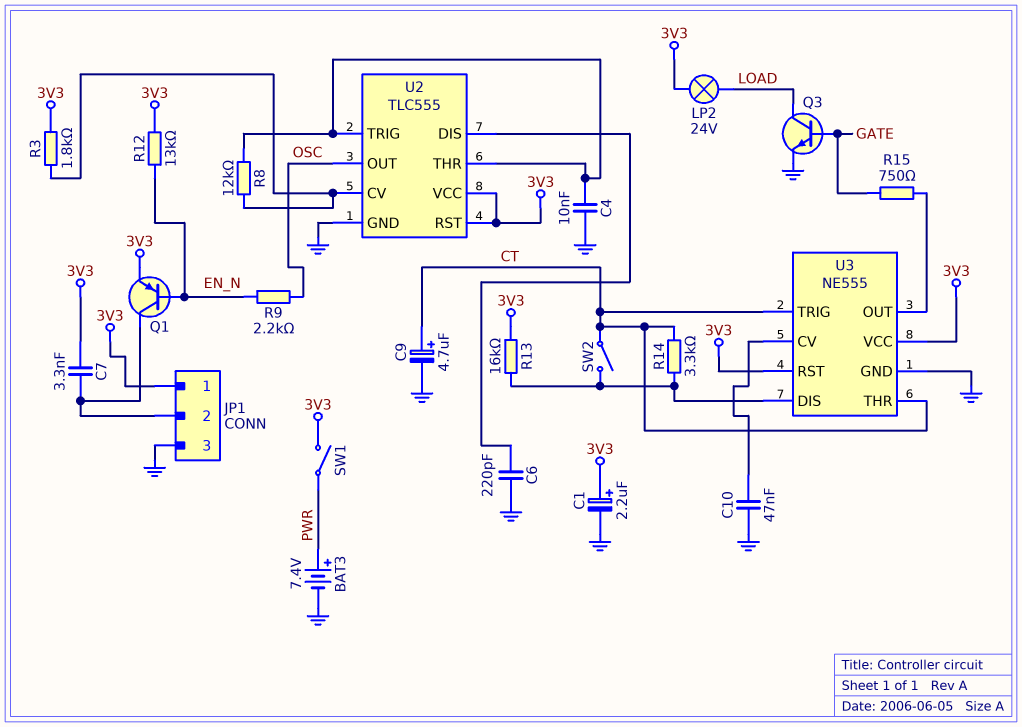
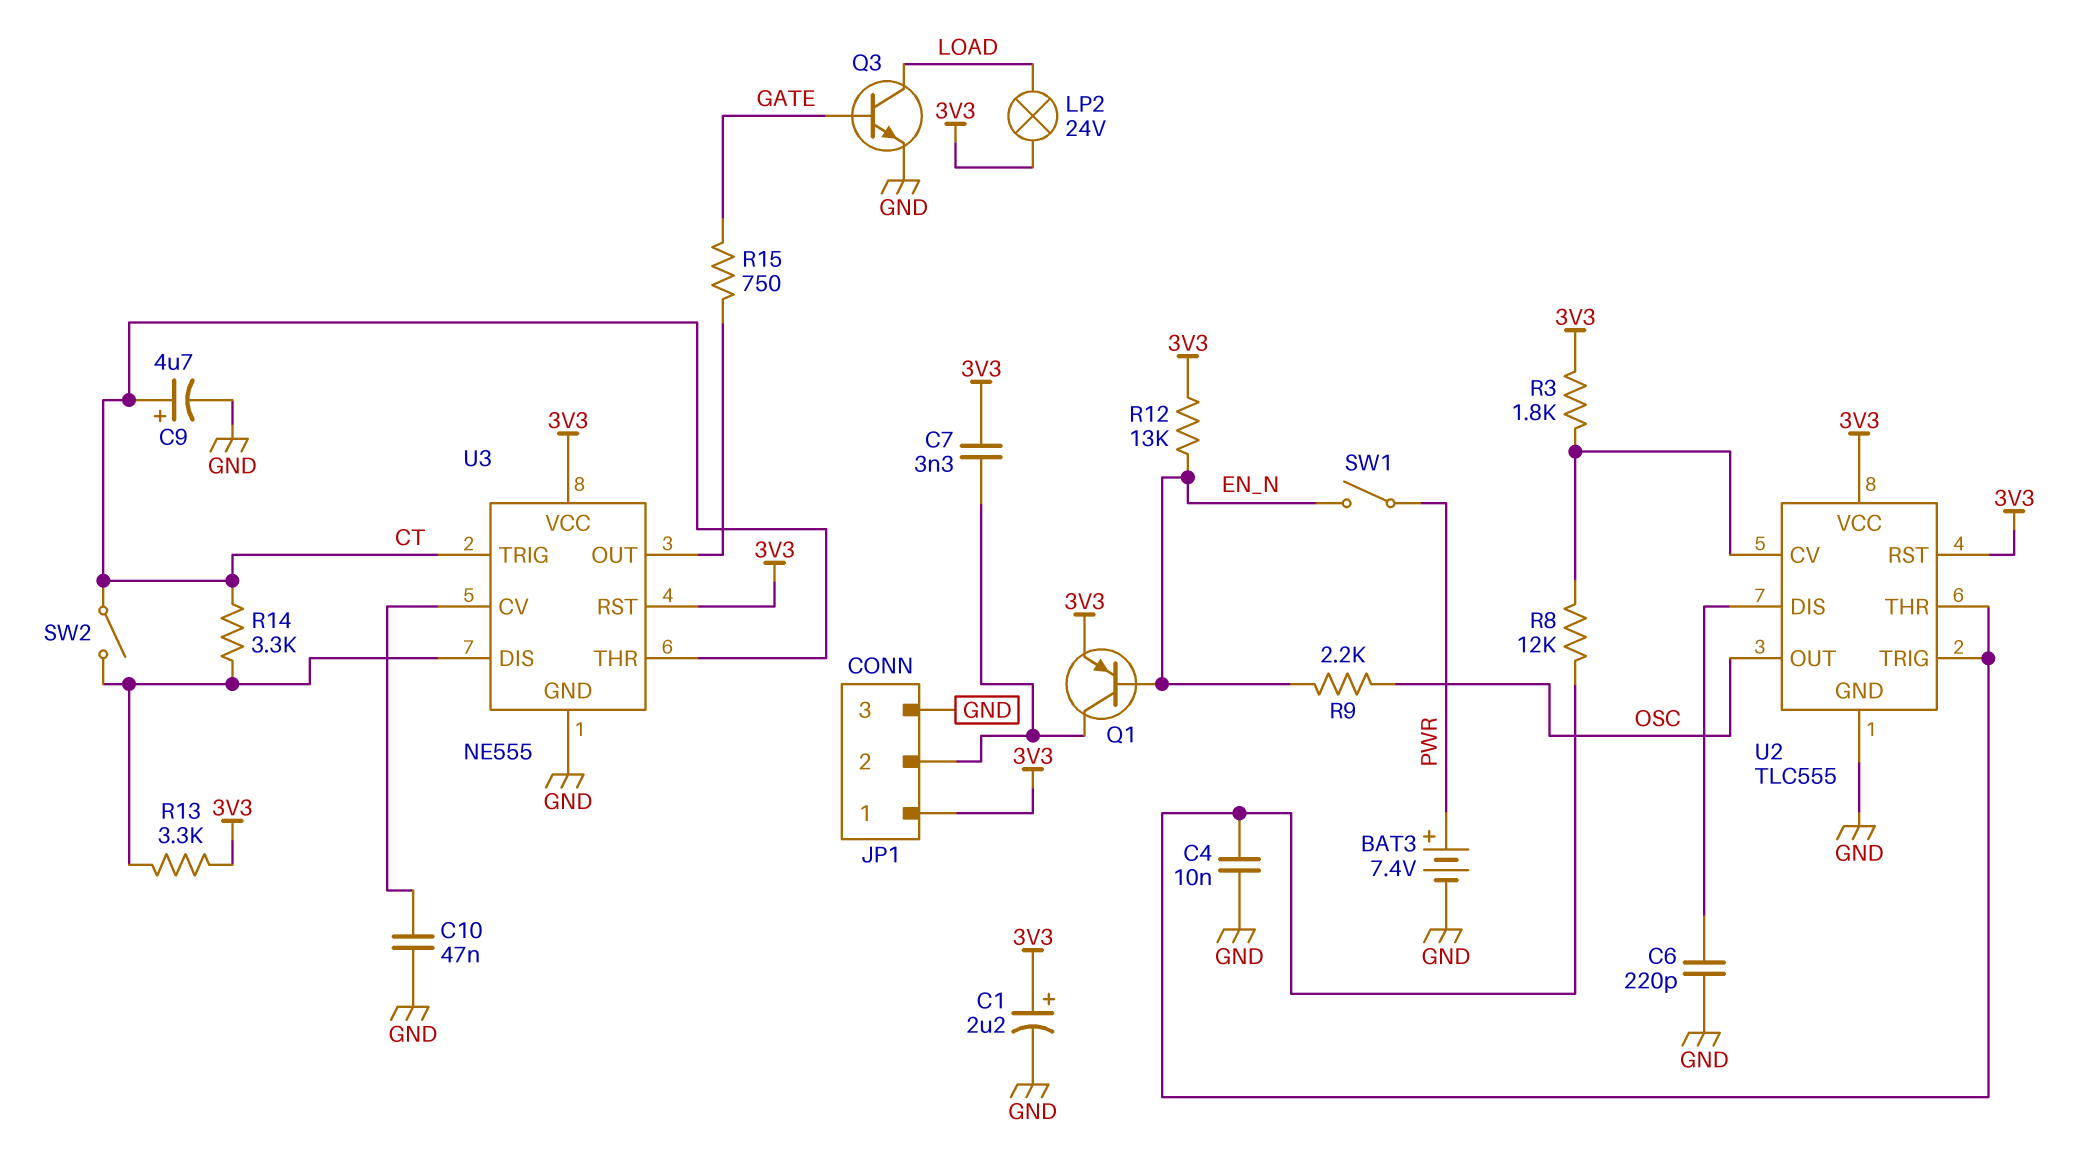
R13: 16k (3V3, U3/DIS) -> 3.3k (3V3, U3/DIS)
SW1: switch (3V3, PWR) -> switch (EN_N, PWR)

